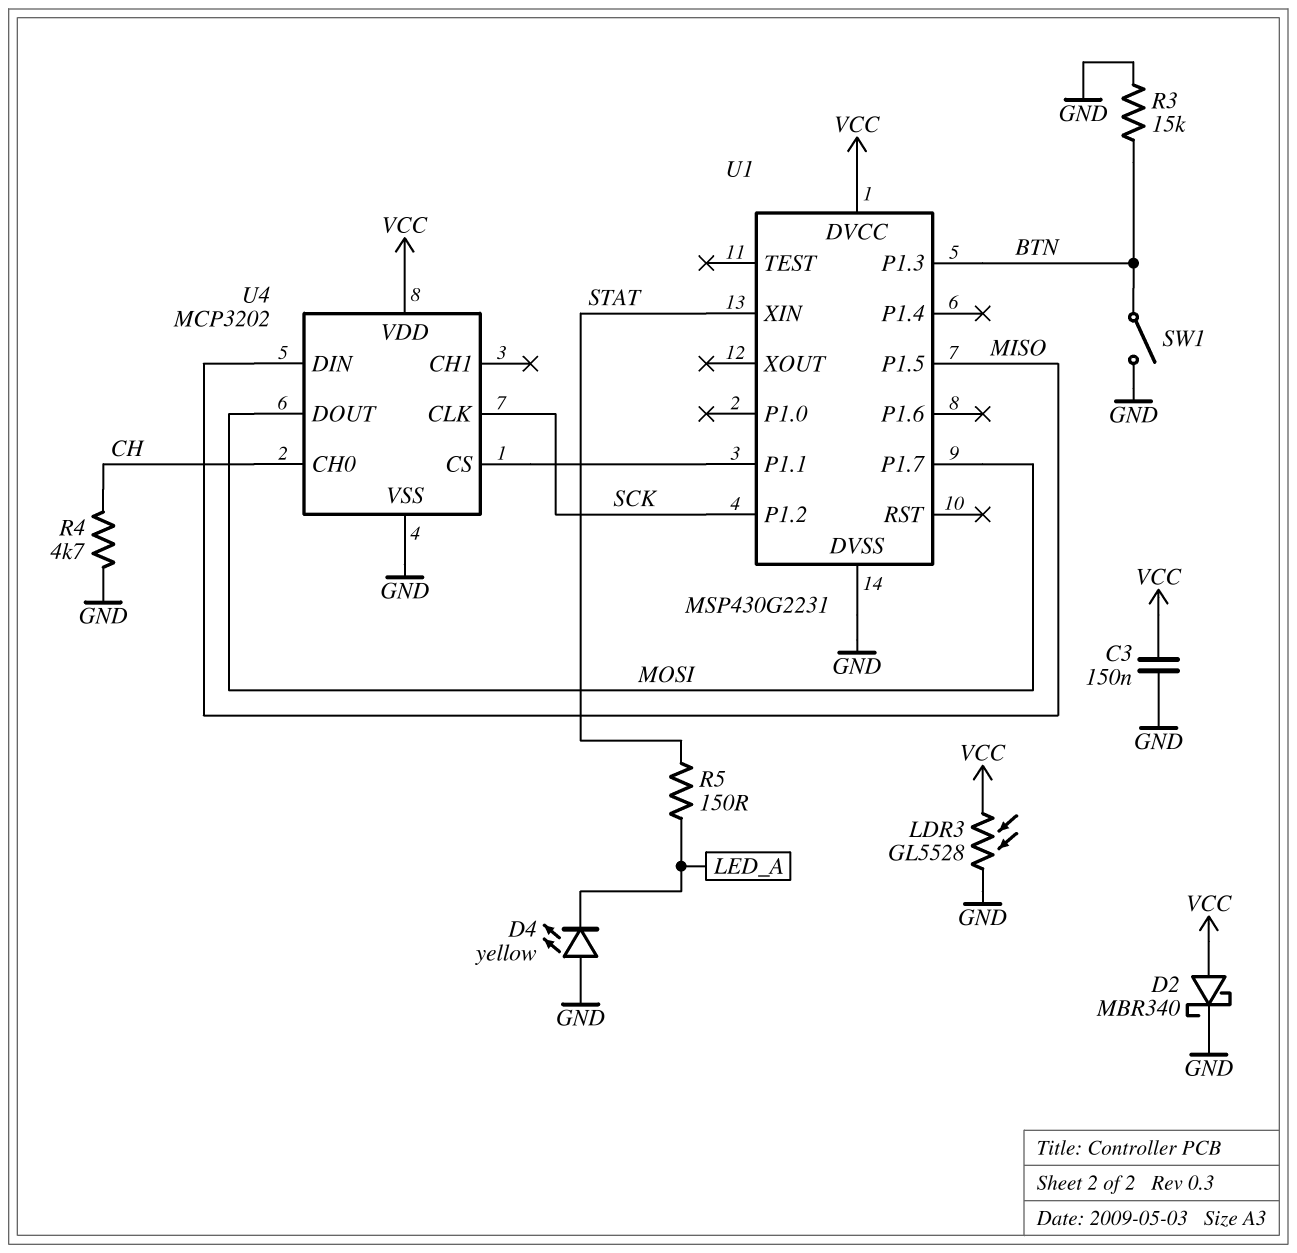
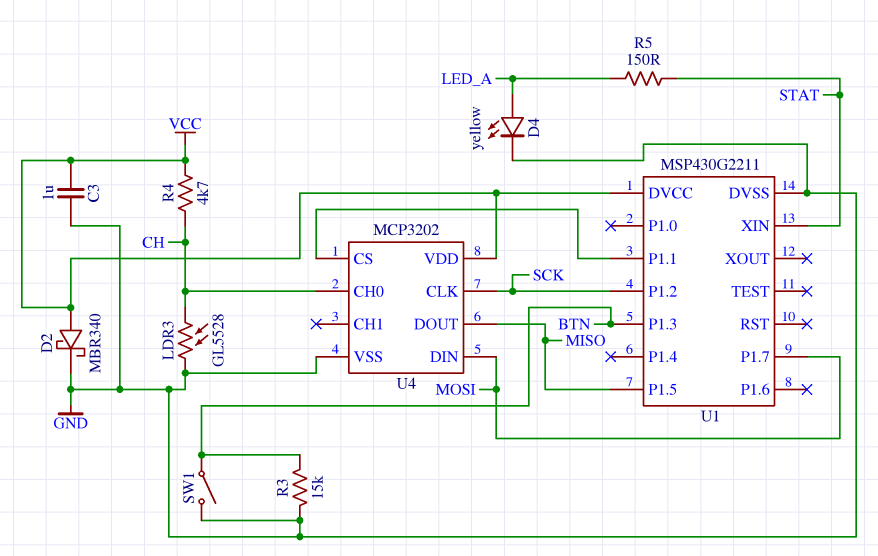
C3: 150nF (GND, VCC) -> 1uF (GND, VCC)
D4: LED yellow (A GND, K LED_A) -> LED yellow (A LED_A, K GND)
LDR3: GL5528 (GND, VCC) -> GL5528 (CH, GND)
R4: 4.7k (CH, GND) -> 4.7k (CH, VCC)
U1: MSP430G2231 -> MSP430G2211
U4 pin DIN: MISO -> MOSI
U4 pin DOUT: MOSI -> MISO

